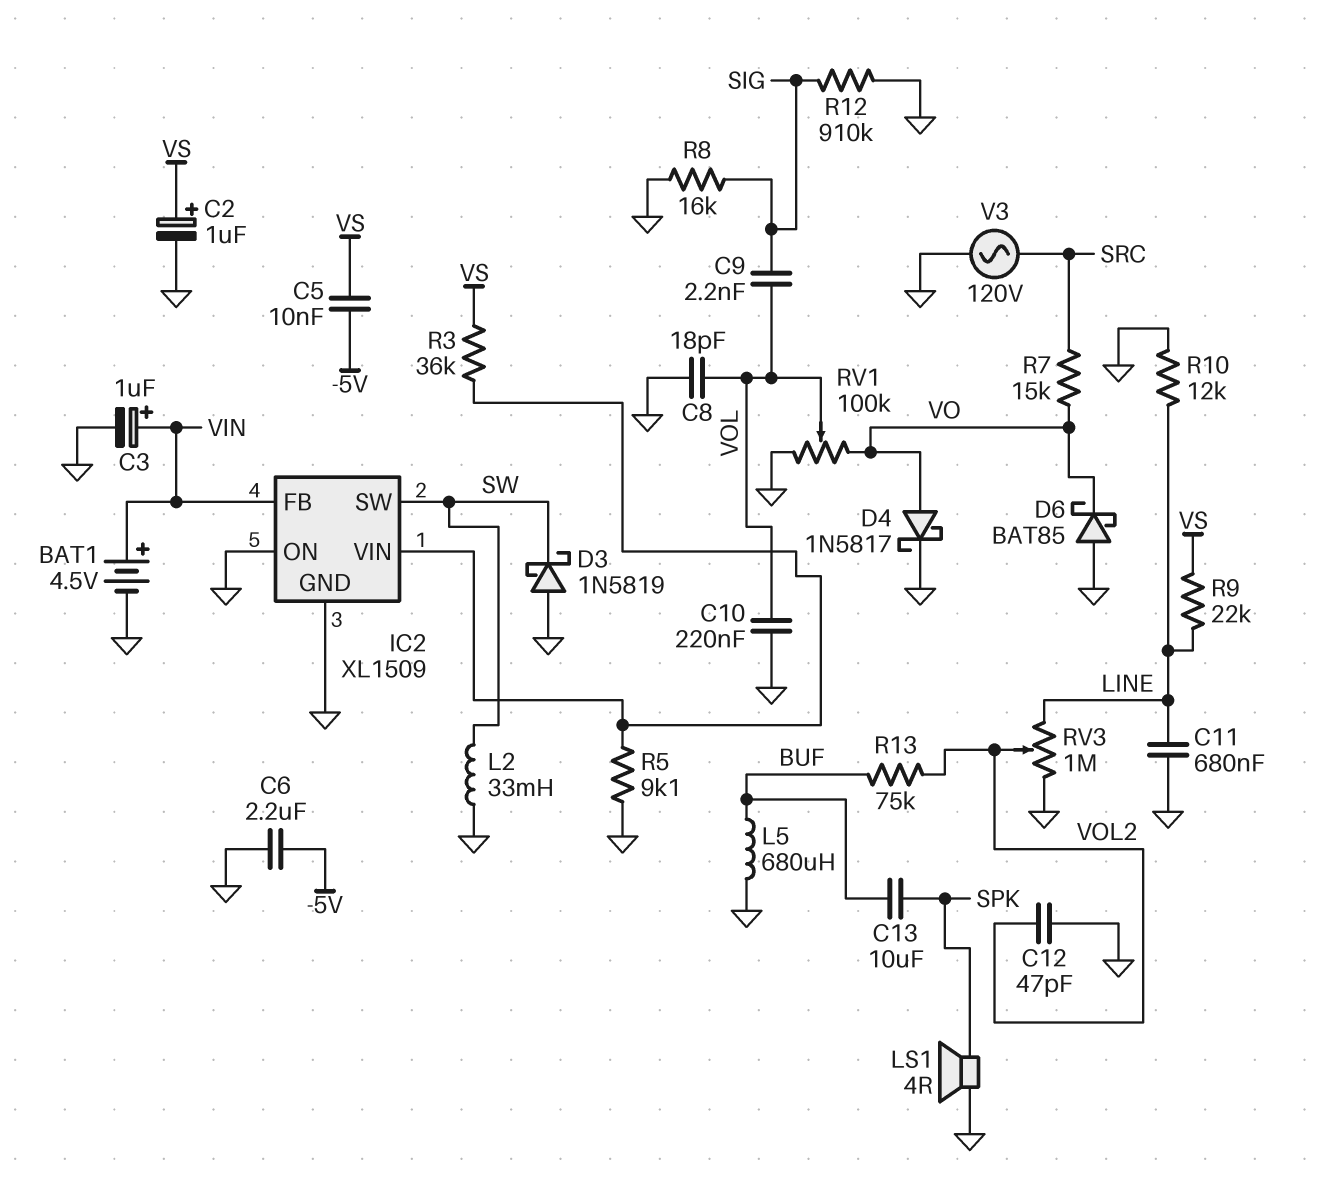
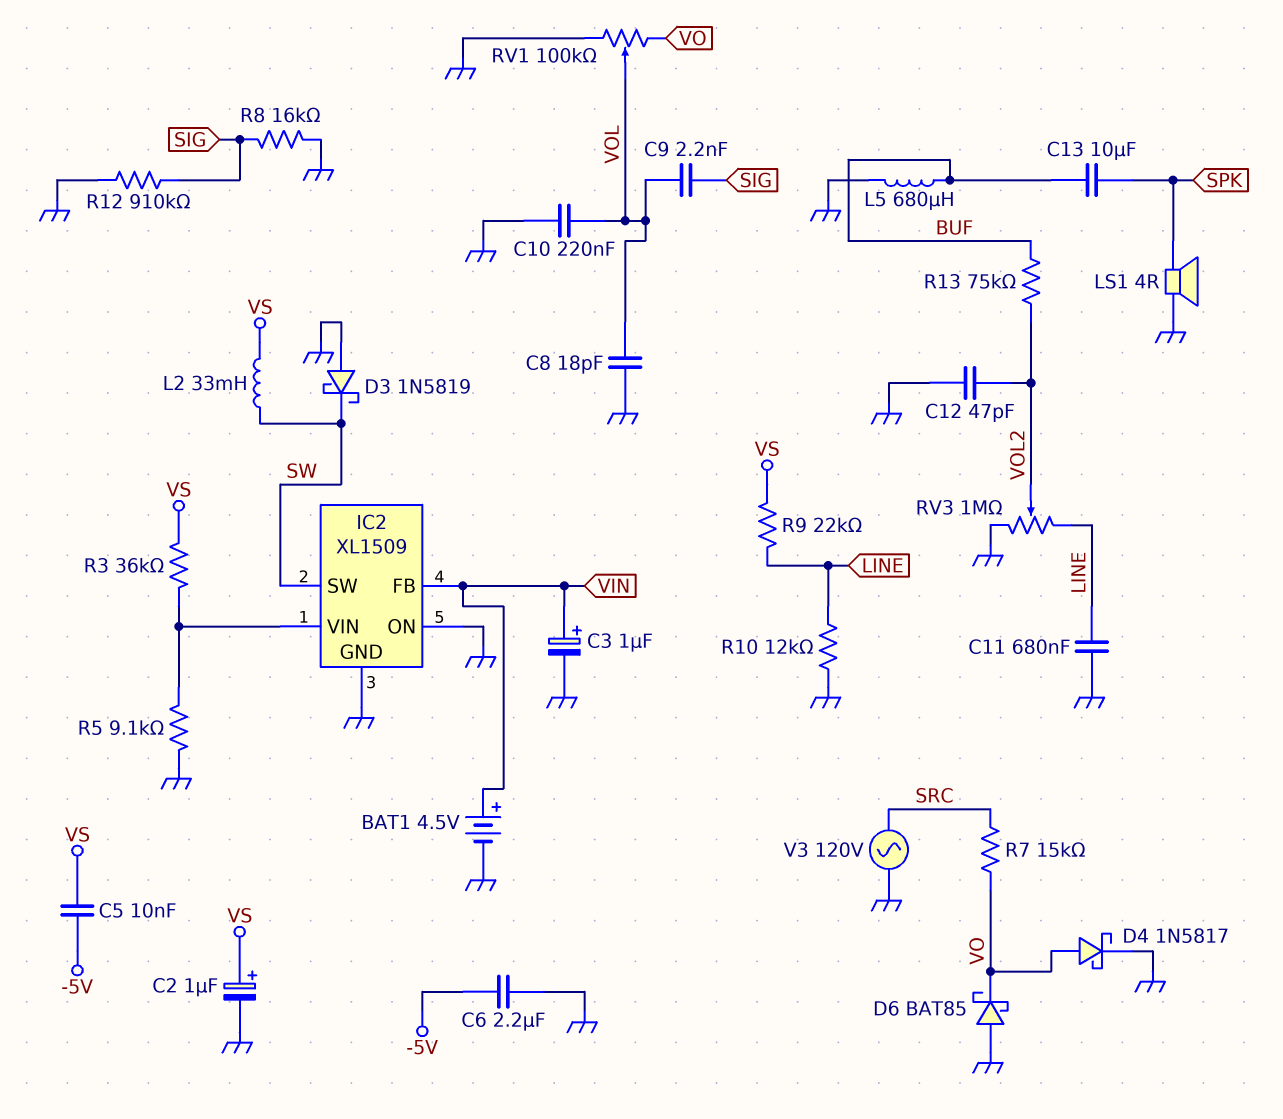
L2: 33mH (GND, SW) -> 33mH (SW, VS)

